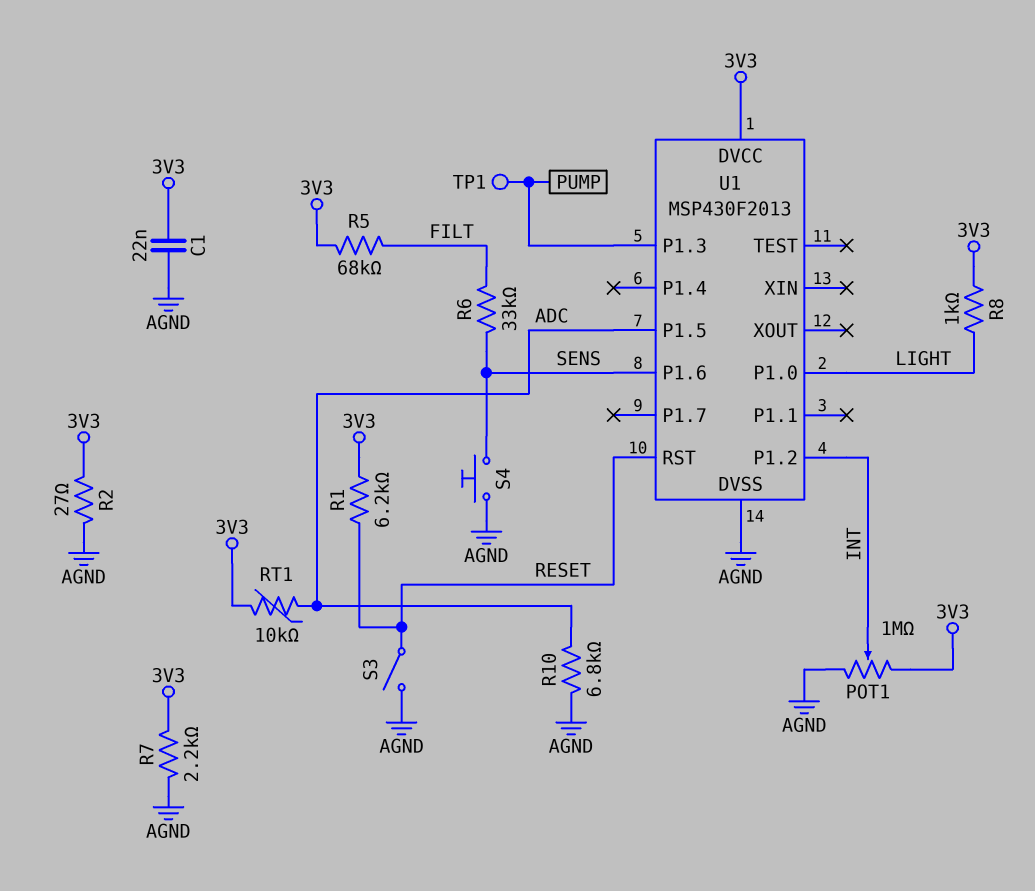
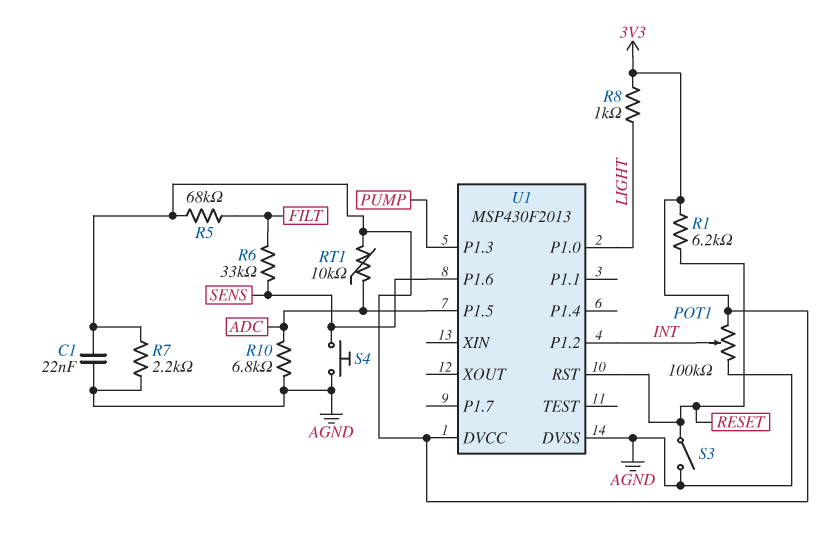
POT1: 1M (3V3, AGND, wiper INT) -> 100k (3V3, AGND, wiper INT)
R2: 27 (3V3, AGND) -> none
TP1: test point (PUMP) -> none

